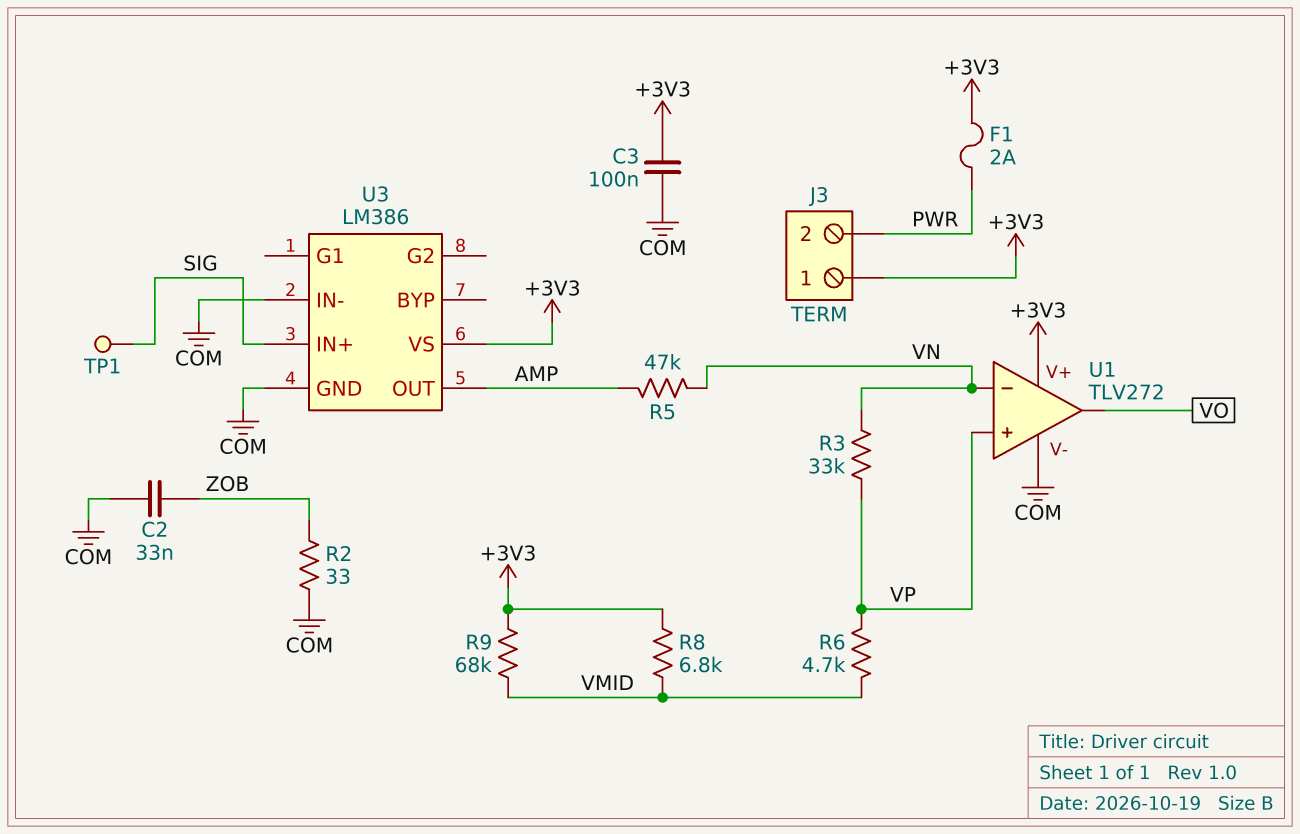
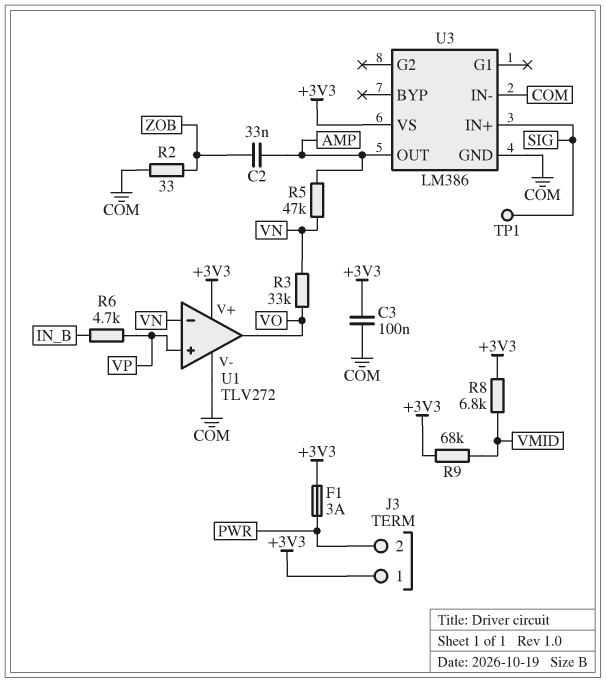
C2: 33nF (COM, ZOB) -> 33nF (AMP, ZOB)
F1: 2A (+3V3, PWR) -> 3A (+3V3, PWR)
R3: 33k (VN, VP) -> 33k (VN, VO)
R6: 4.7k (VMID, VP) -> 4.7k (IN_B, VP)

